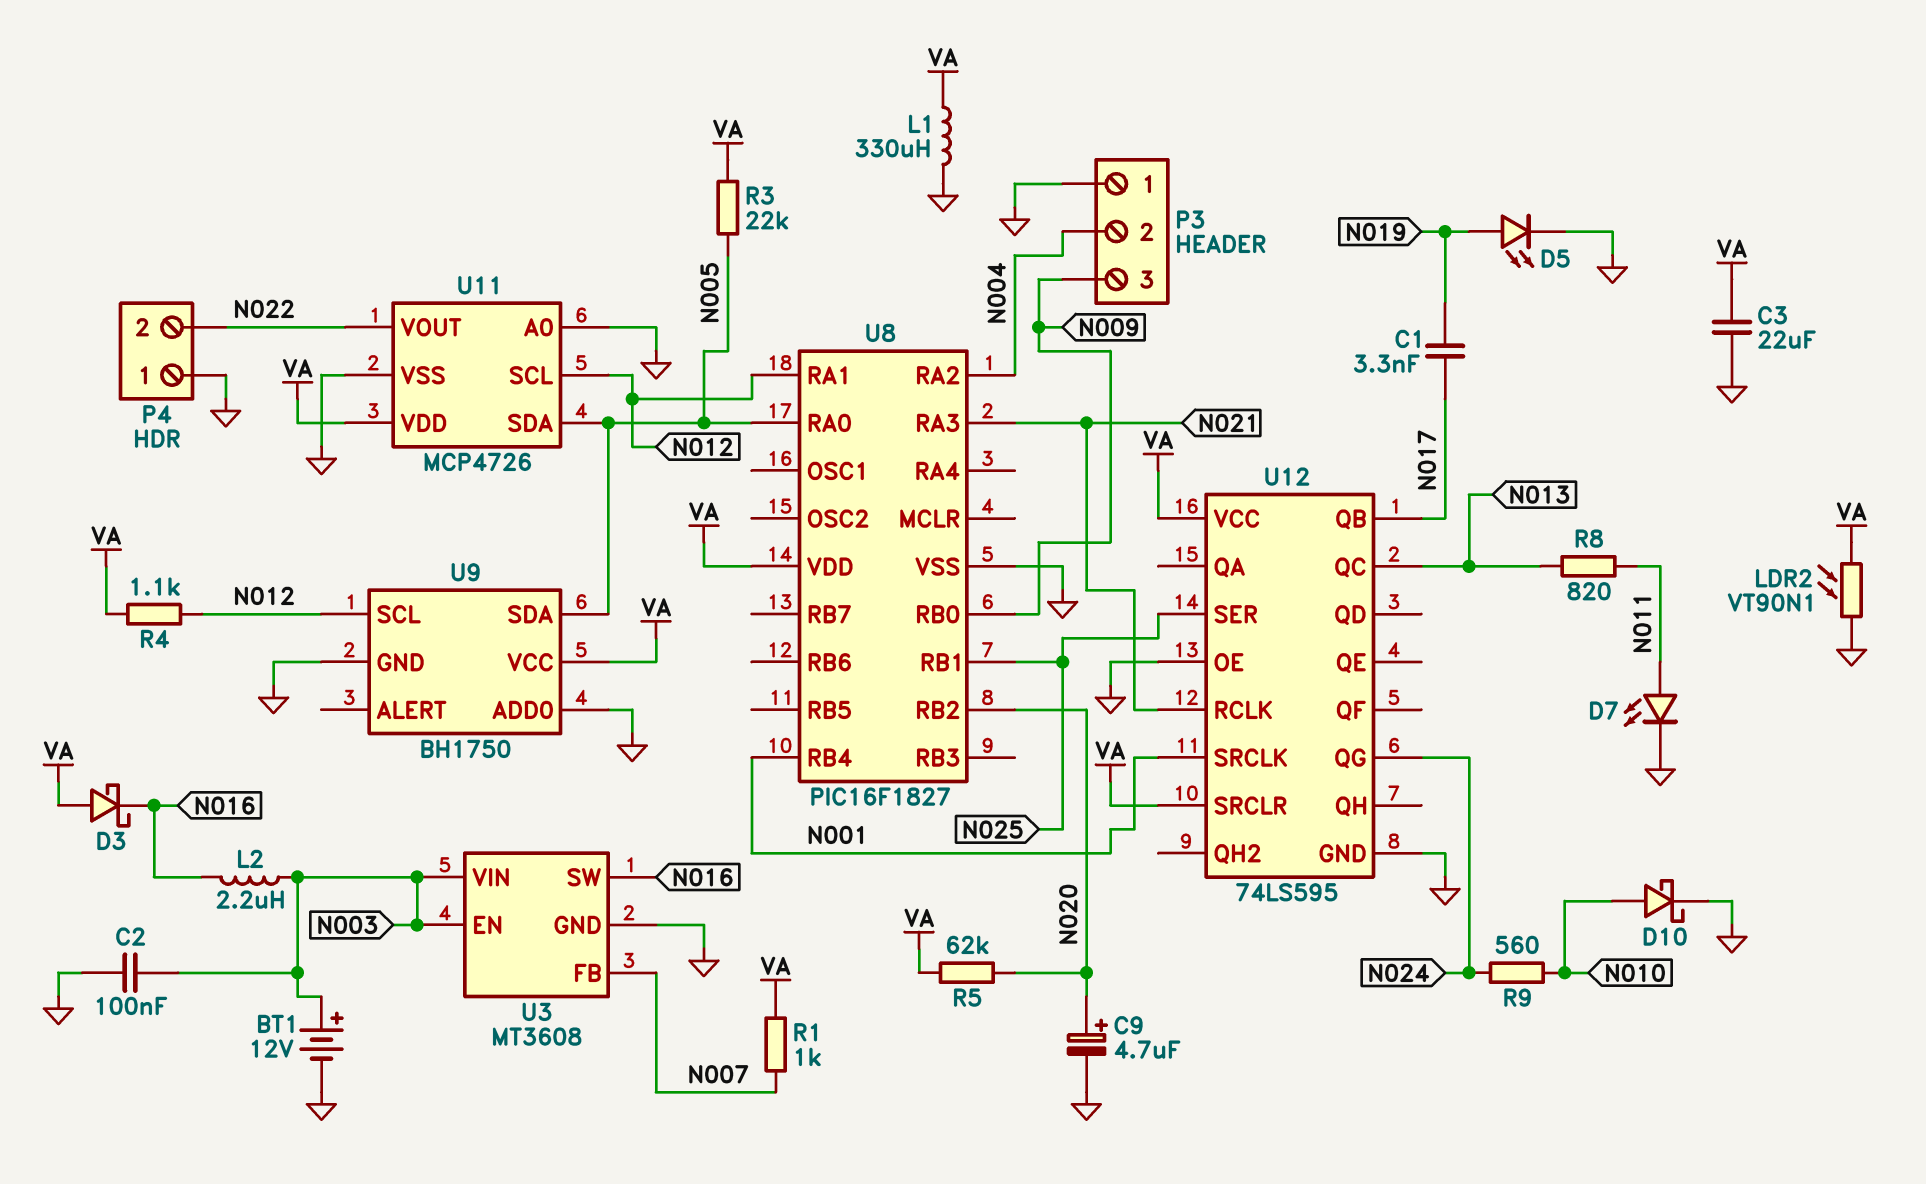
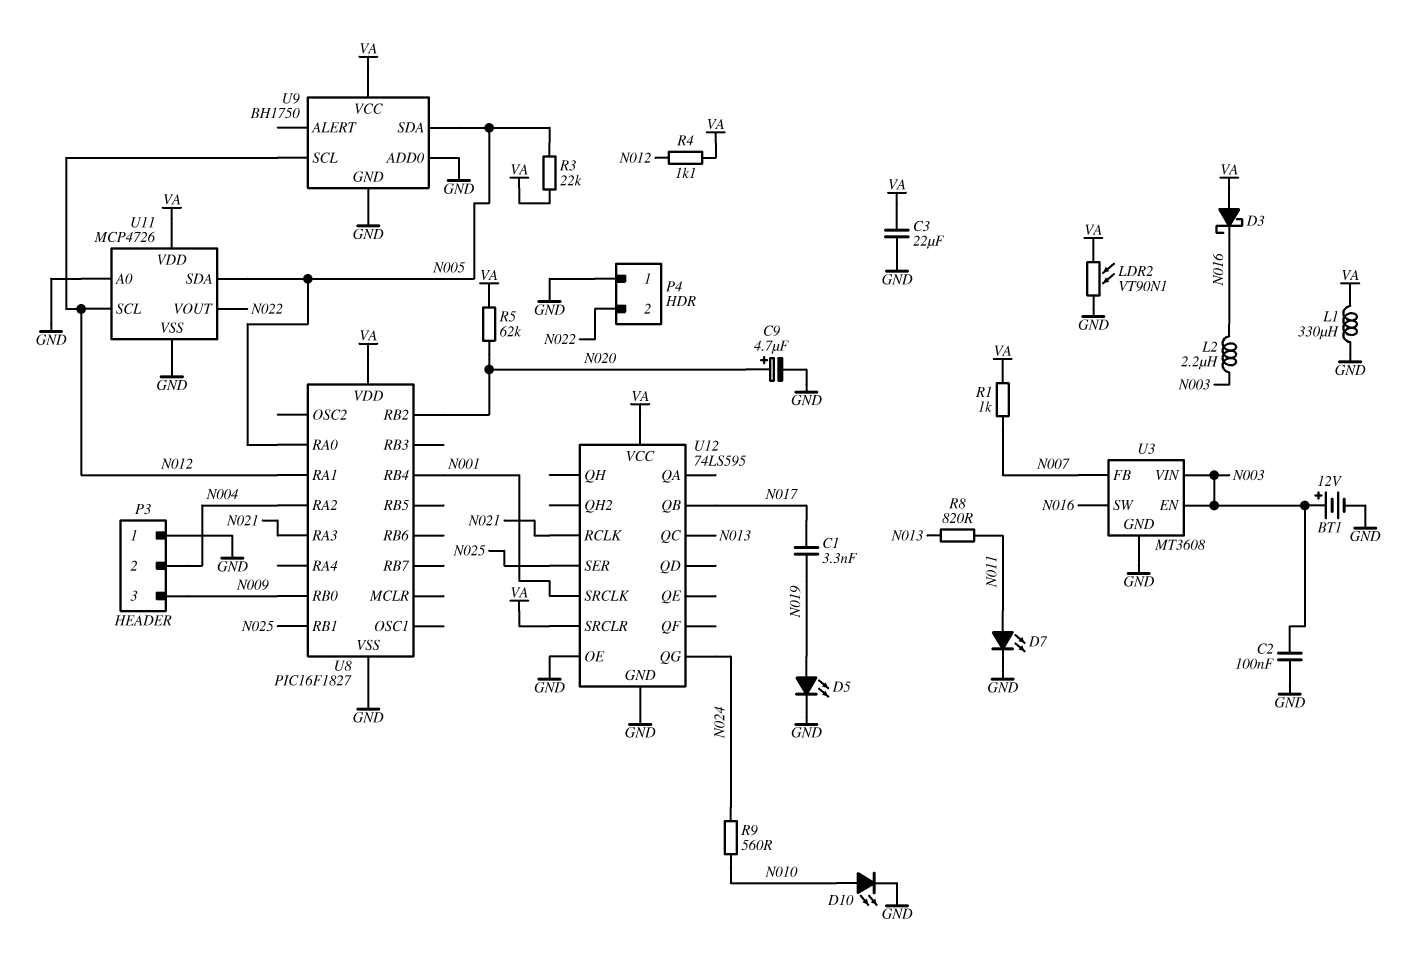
D10: schottky (A N010, K GND) -> LED (A N010, K GND)

